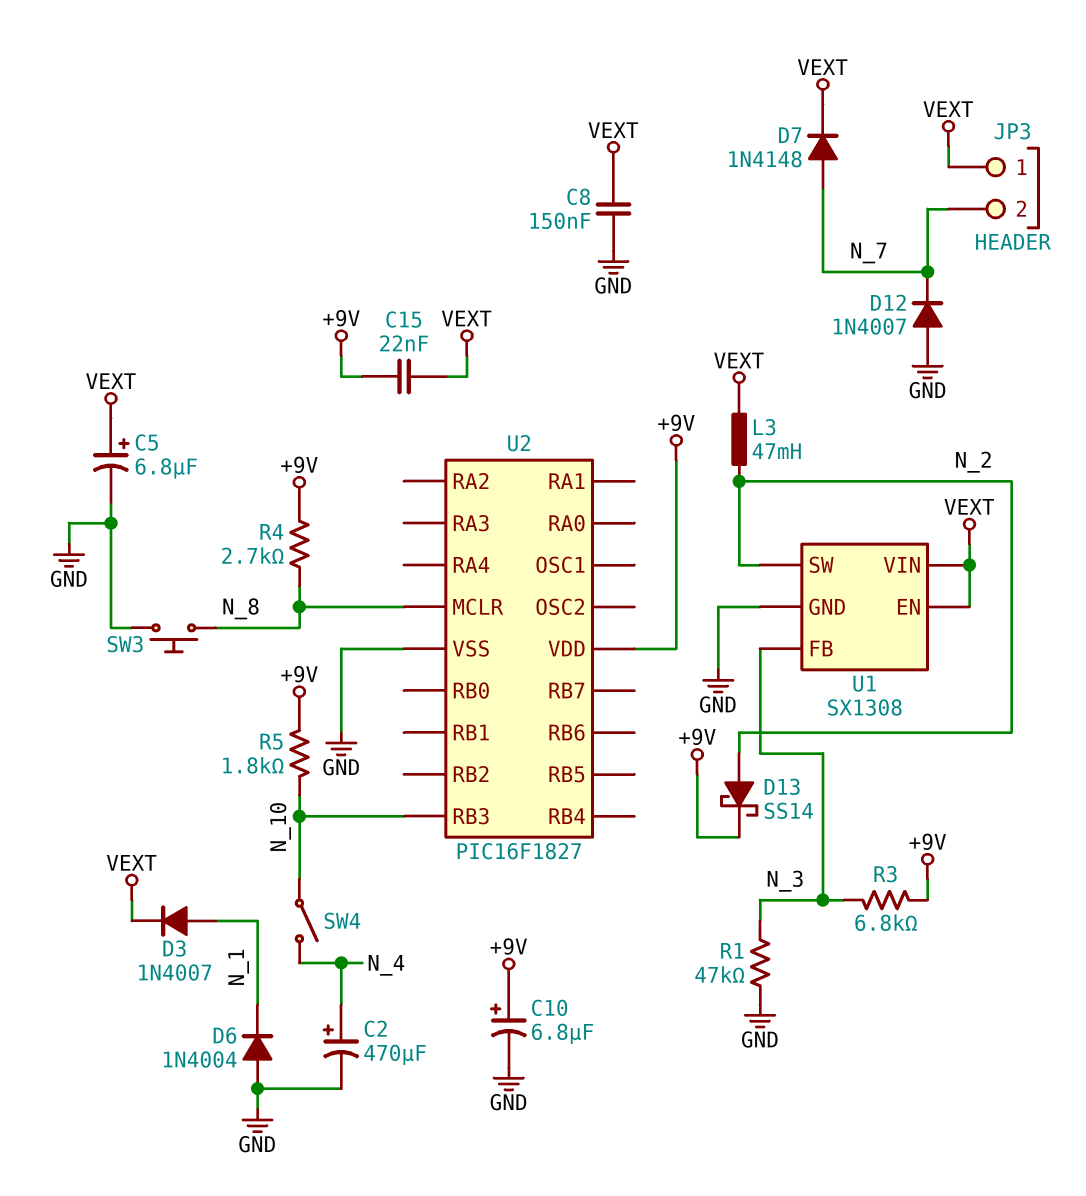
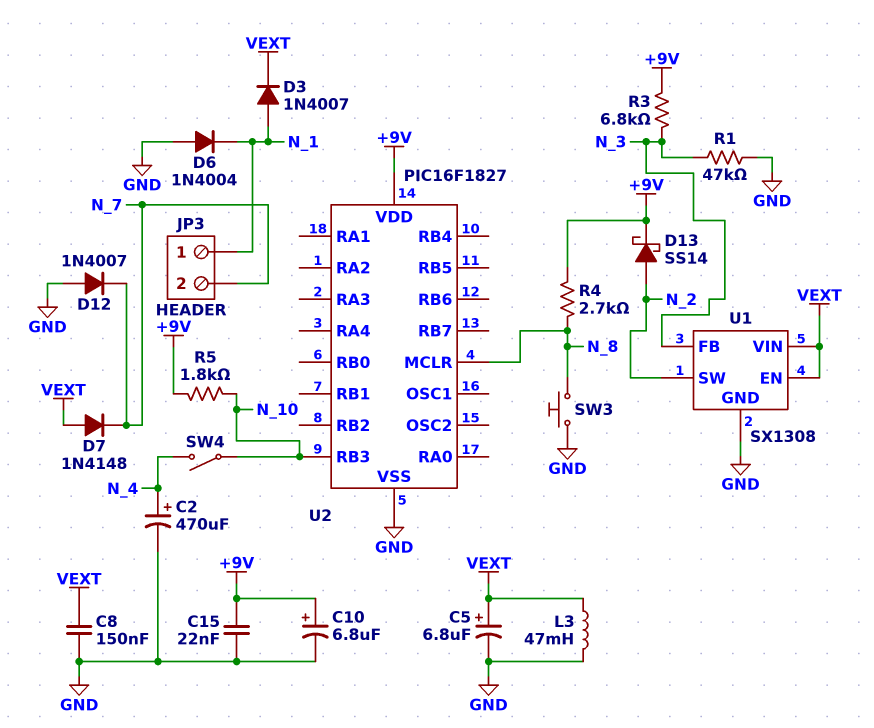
C15: 22nF (+9V, VEXT) -> 22nF (+9V, GND)
D7: diode 1N4148 (A N_7, K VEXT) -> diode 1N4148 (A VEXT, K N_7)
JP3 pin 1: VEXT -> N_1
L3: 47mH (N_2, VEXT) -> 47mH (GND, VEXT)

